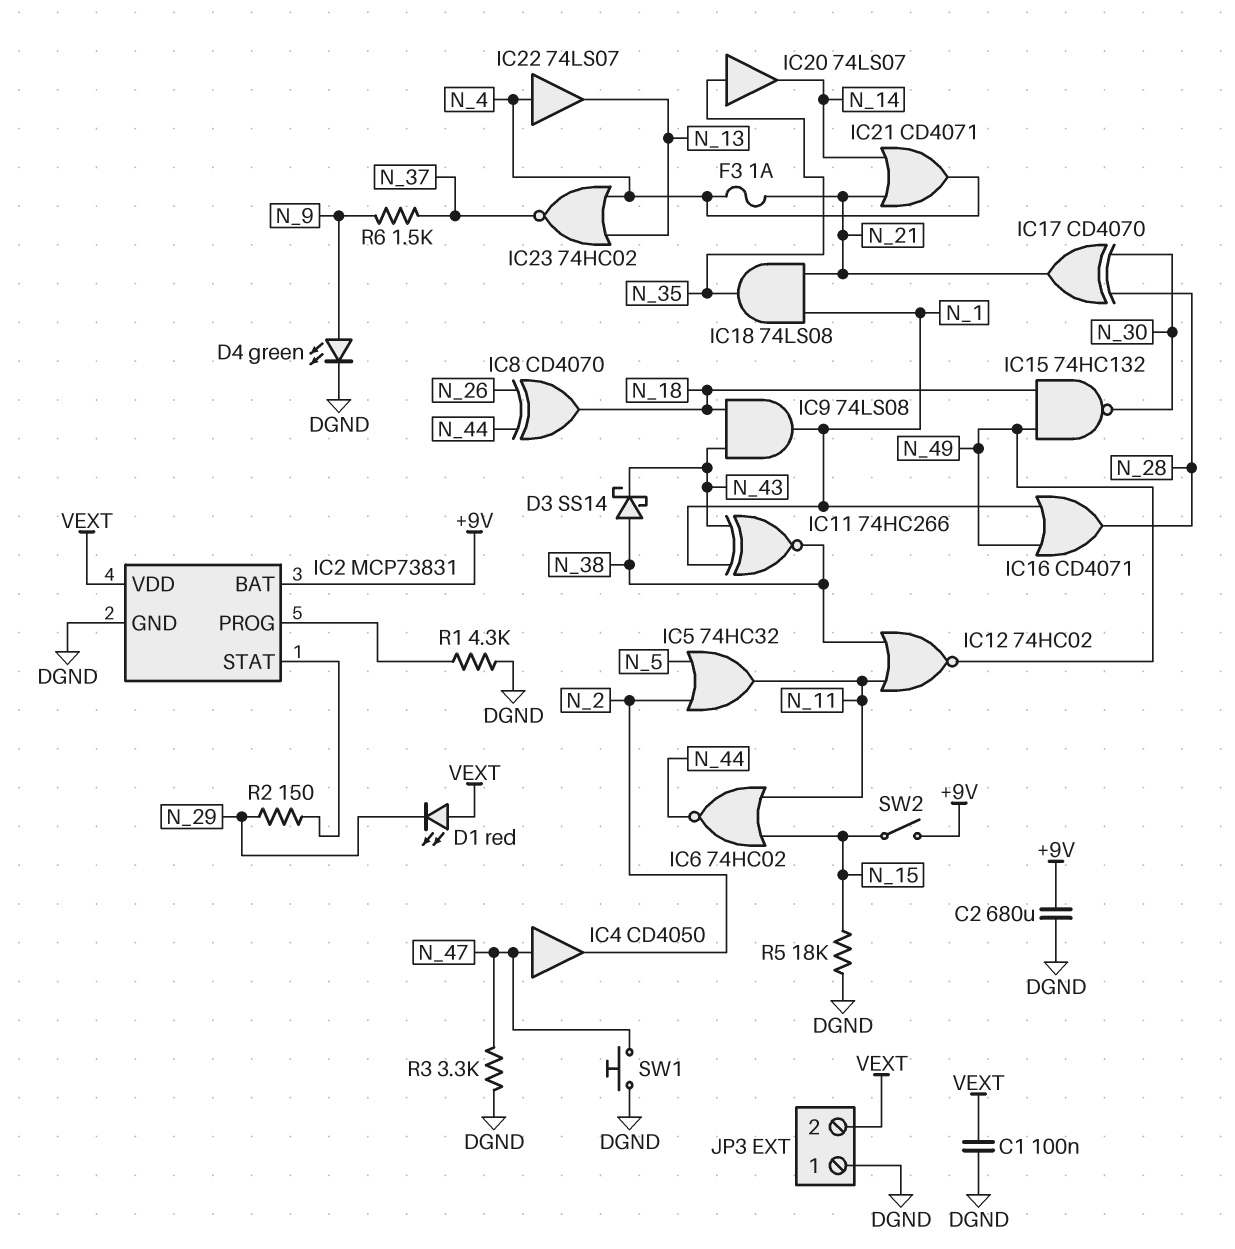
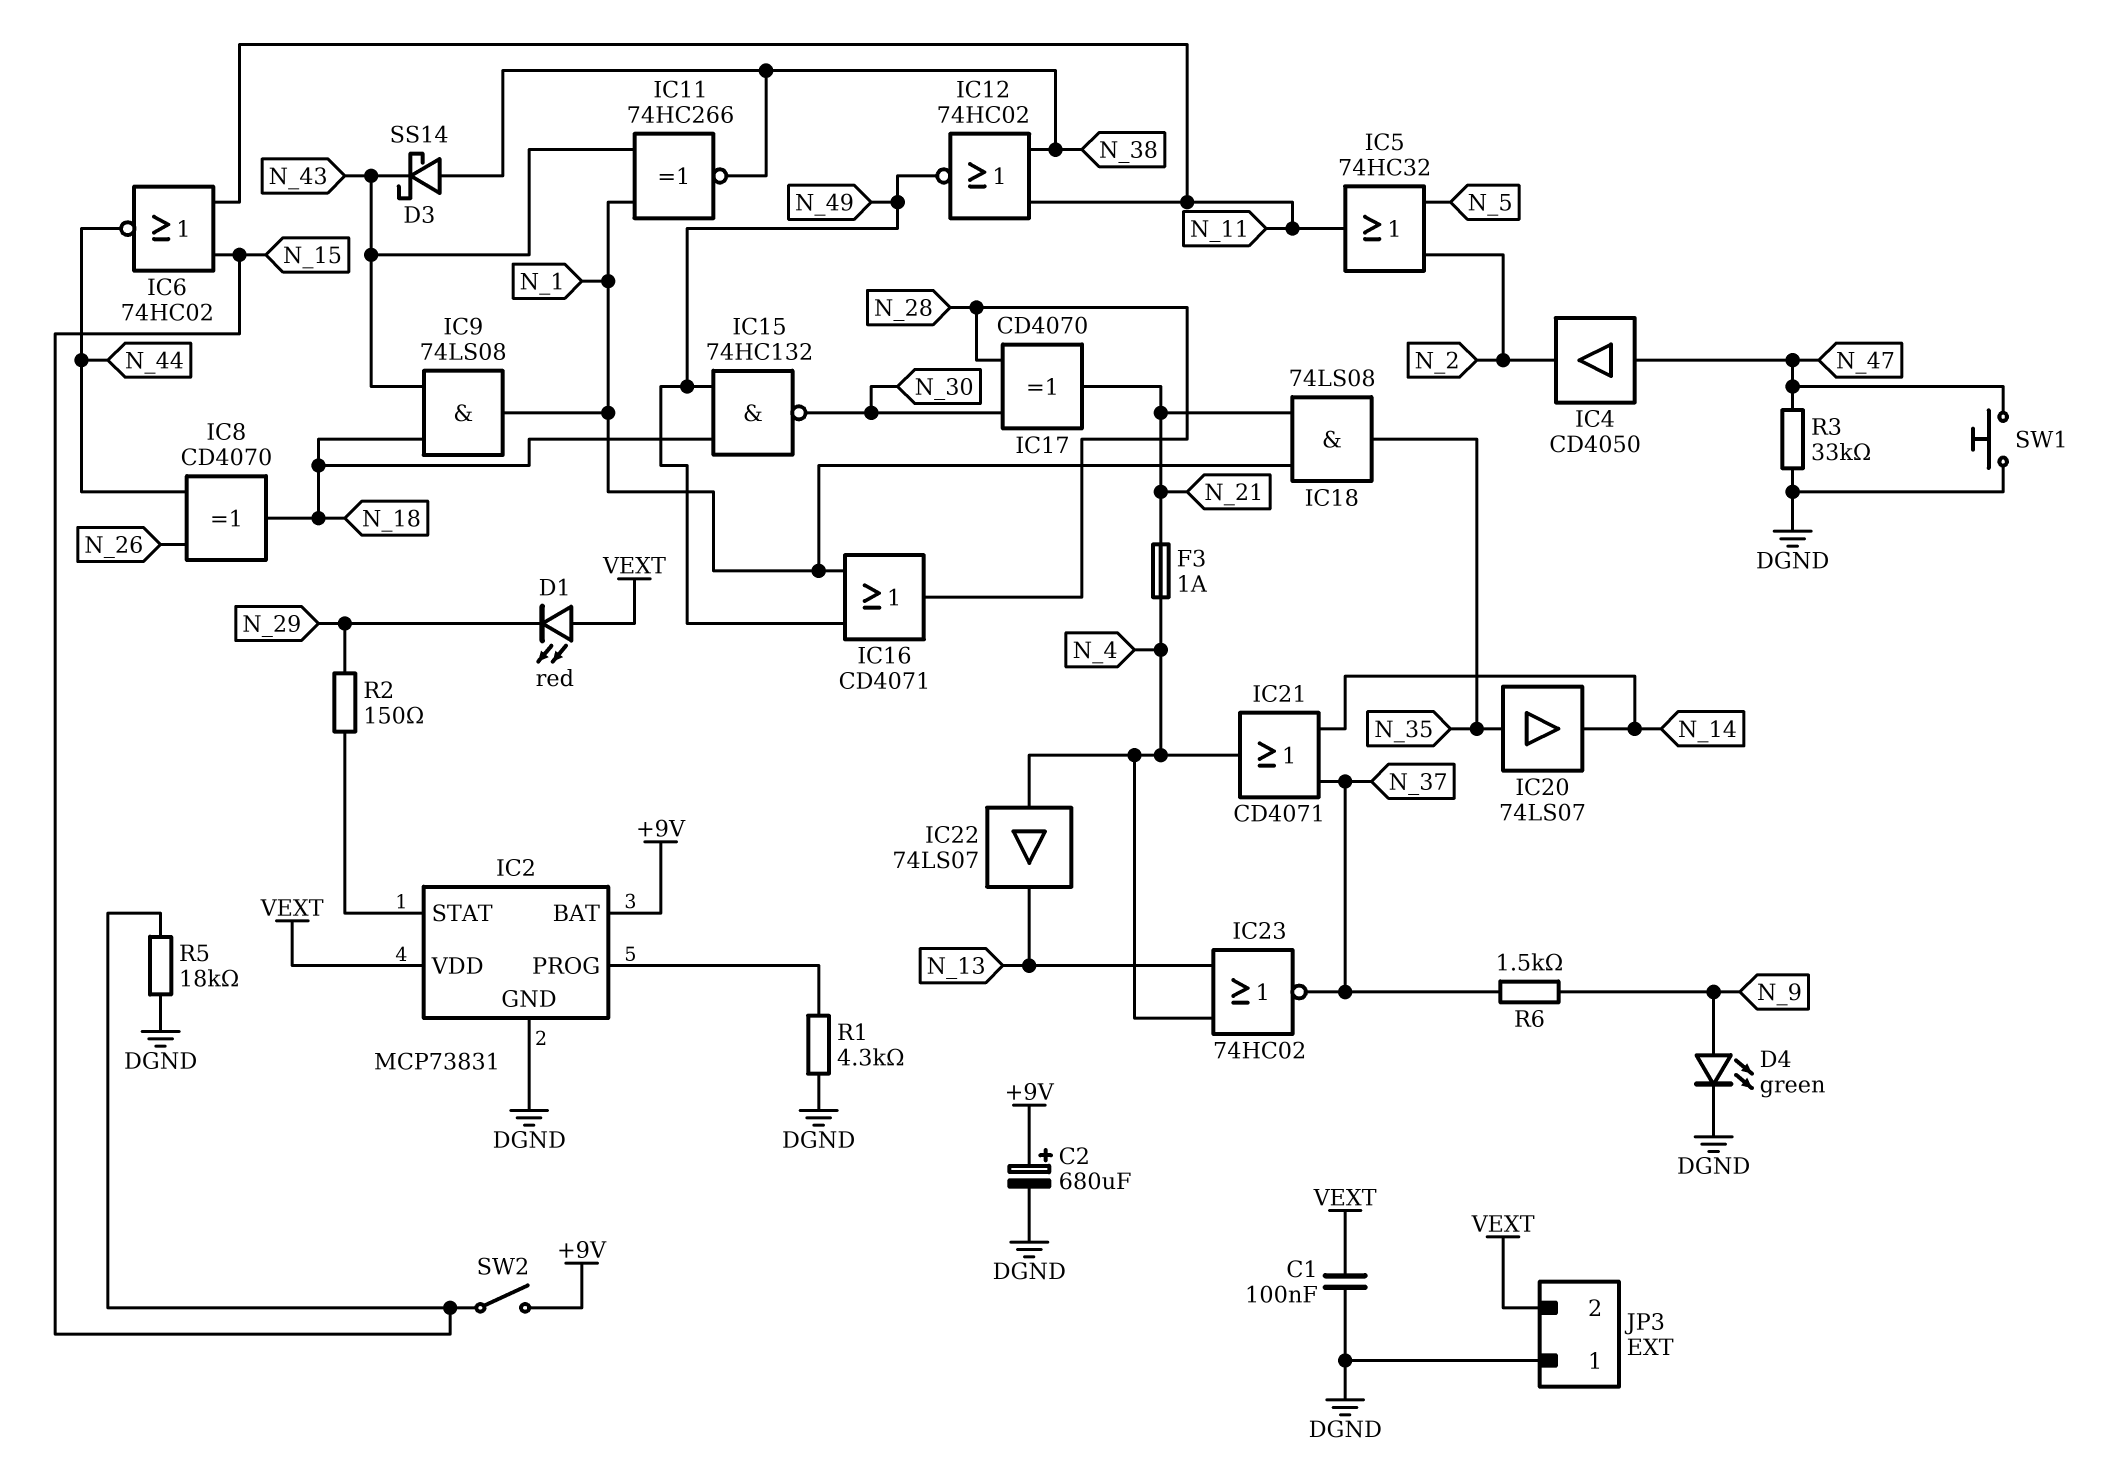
C2: 680uF (+9V, DGND) -> 680uF (plus +9V, minus DGND)
IC21: OR CD4071 (in N_14, in N_21, out N_4) -> OR CD4071 (in N_14, in N_37, out N_4)
R3: 3.3k (DGND, N_47) -> 33k (DGND, N_47)

